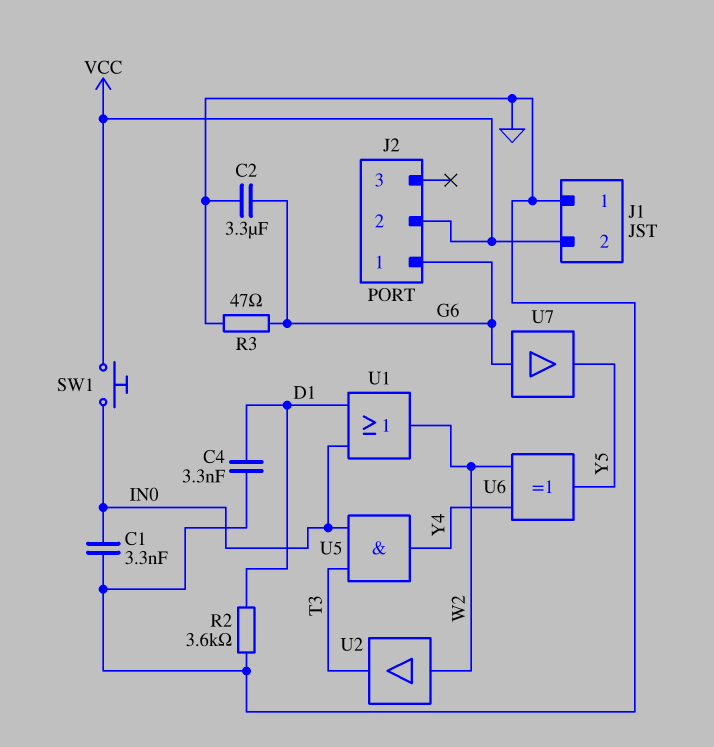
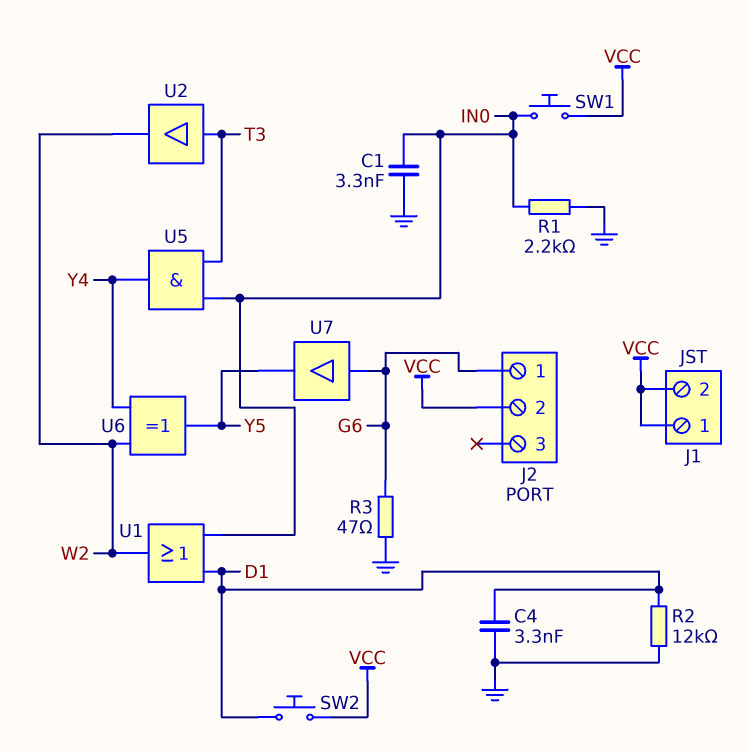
C2: 3.3uF (G6, GND) -> none
J1 pin 1: GND -> VCC
R1: none -> 2.2k (GND, IN0)
R2: 3.6k (D1, GND) -> 12k (D1, GND)
SW2: none -> button (D1, VCC)
U2: buffer (in W2, out T3) -> buffer (in T3, out W2)

